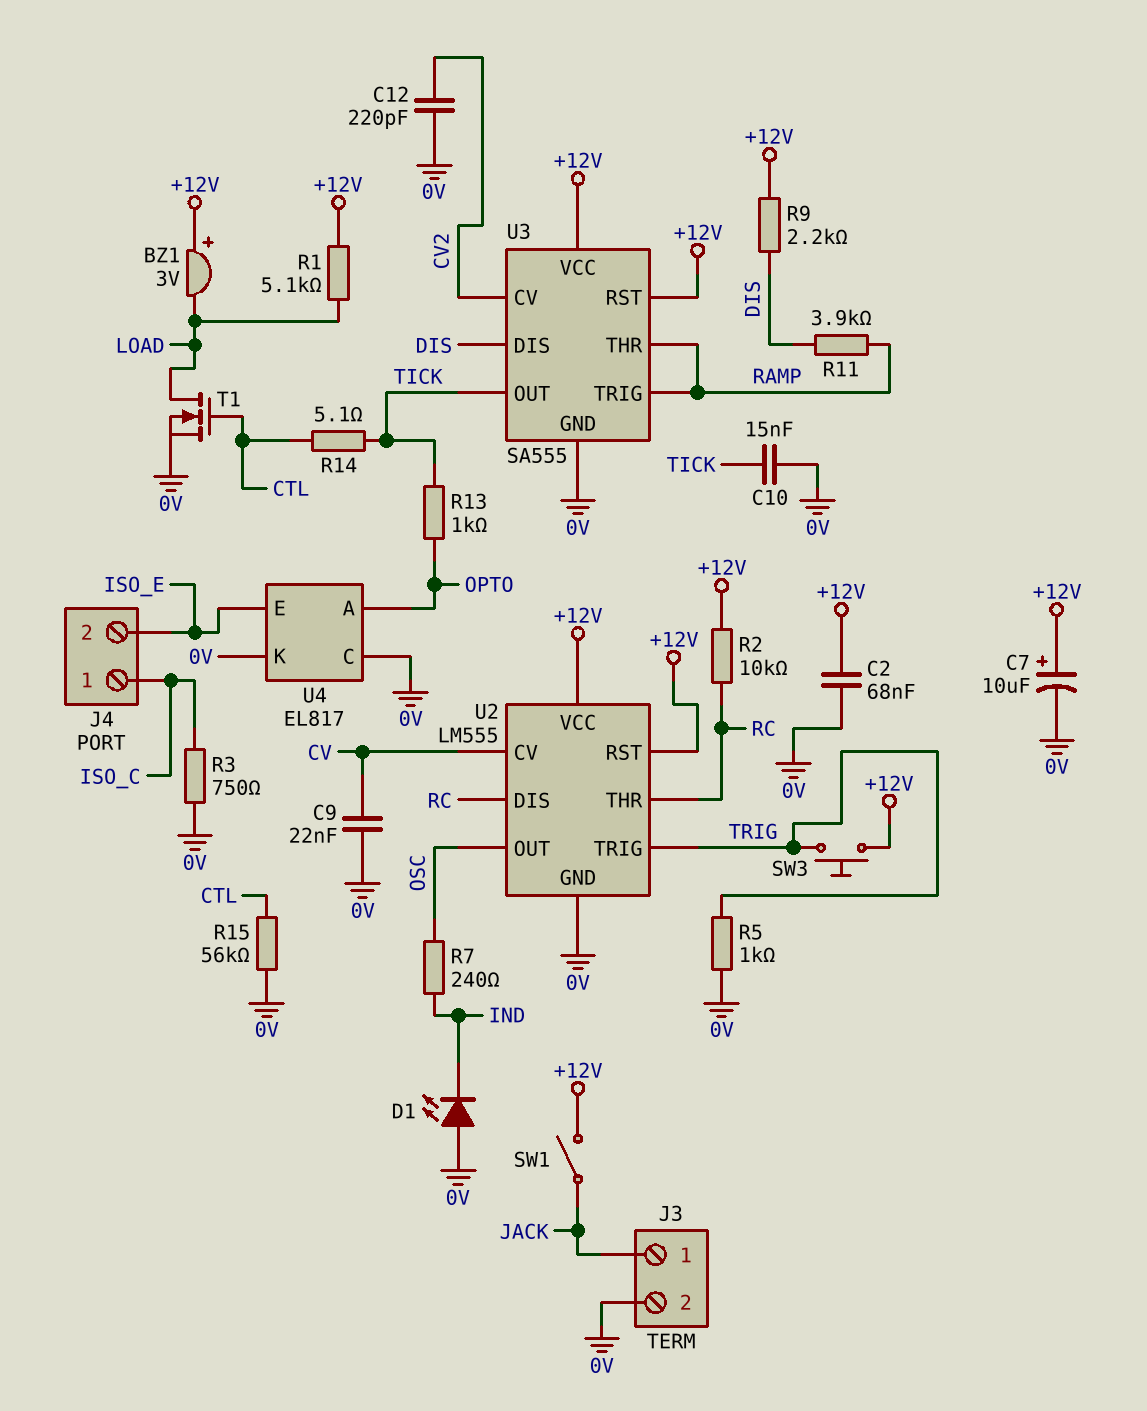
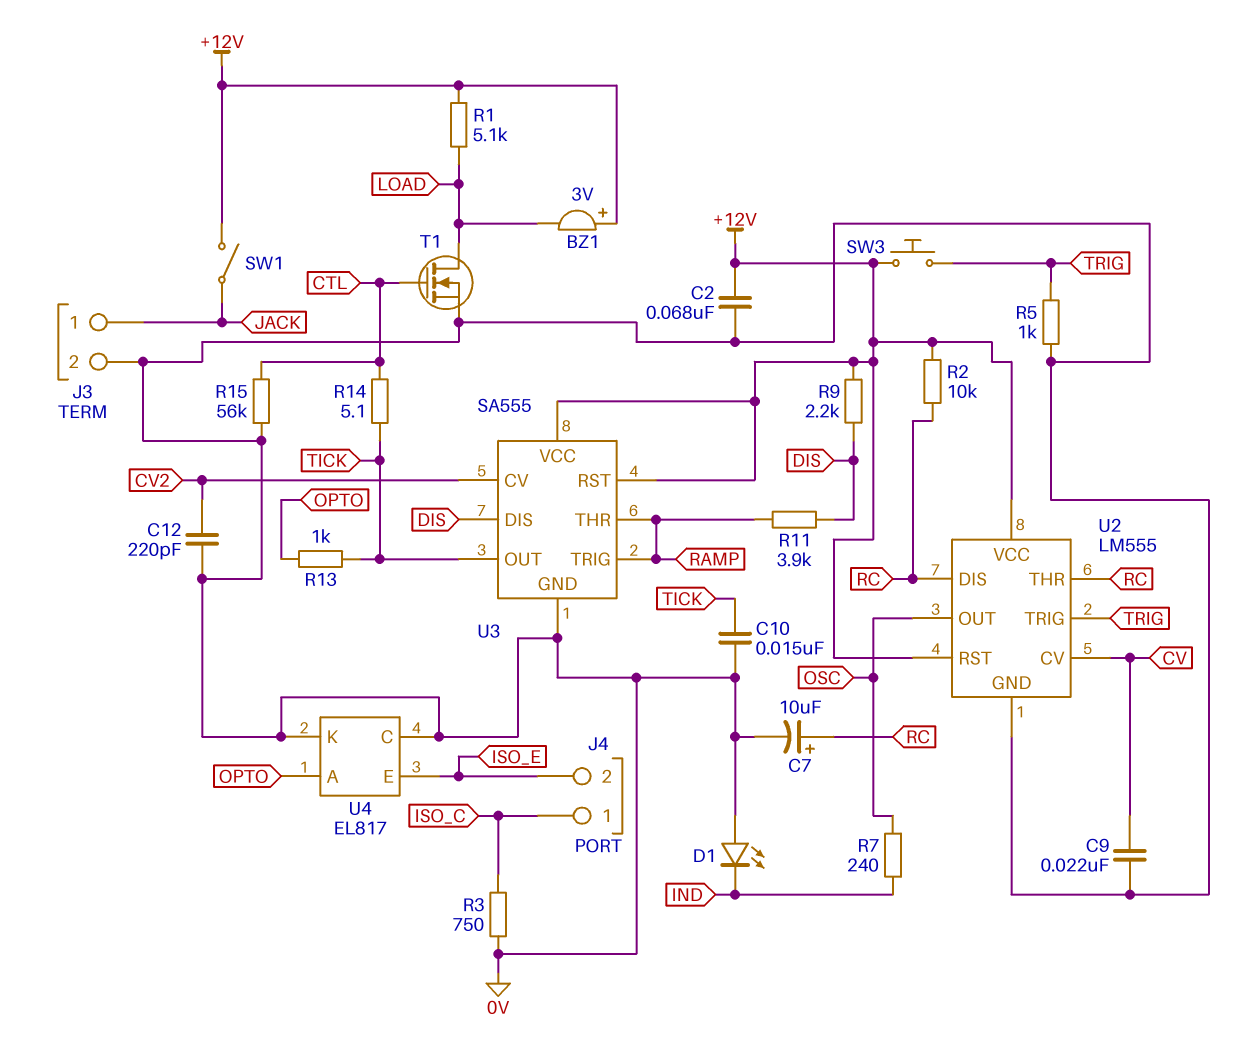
C7: 10uF (plus +12V, minus 0V) -> 10uF (plus RC, minus 0V)

